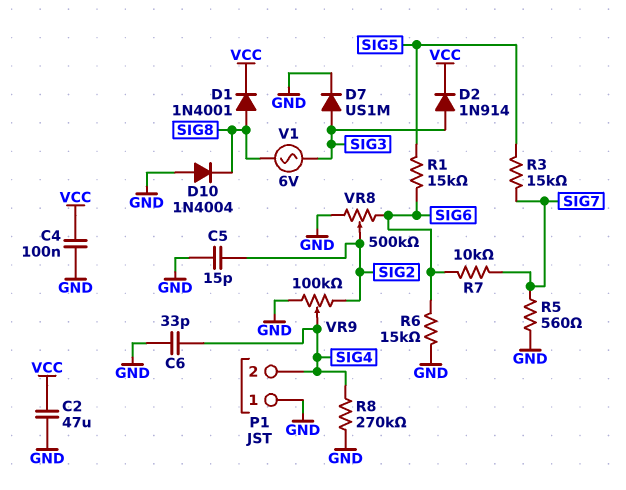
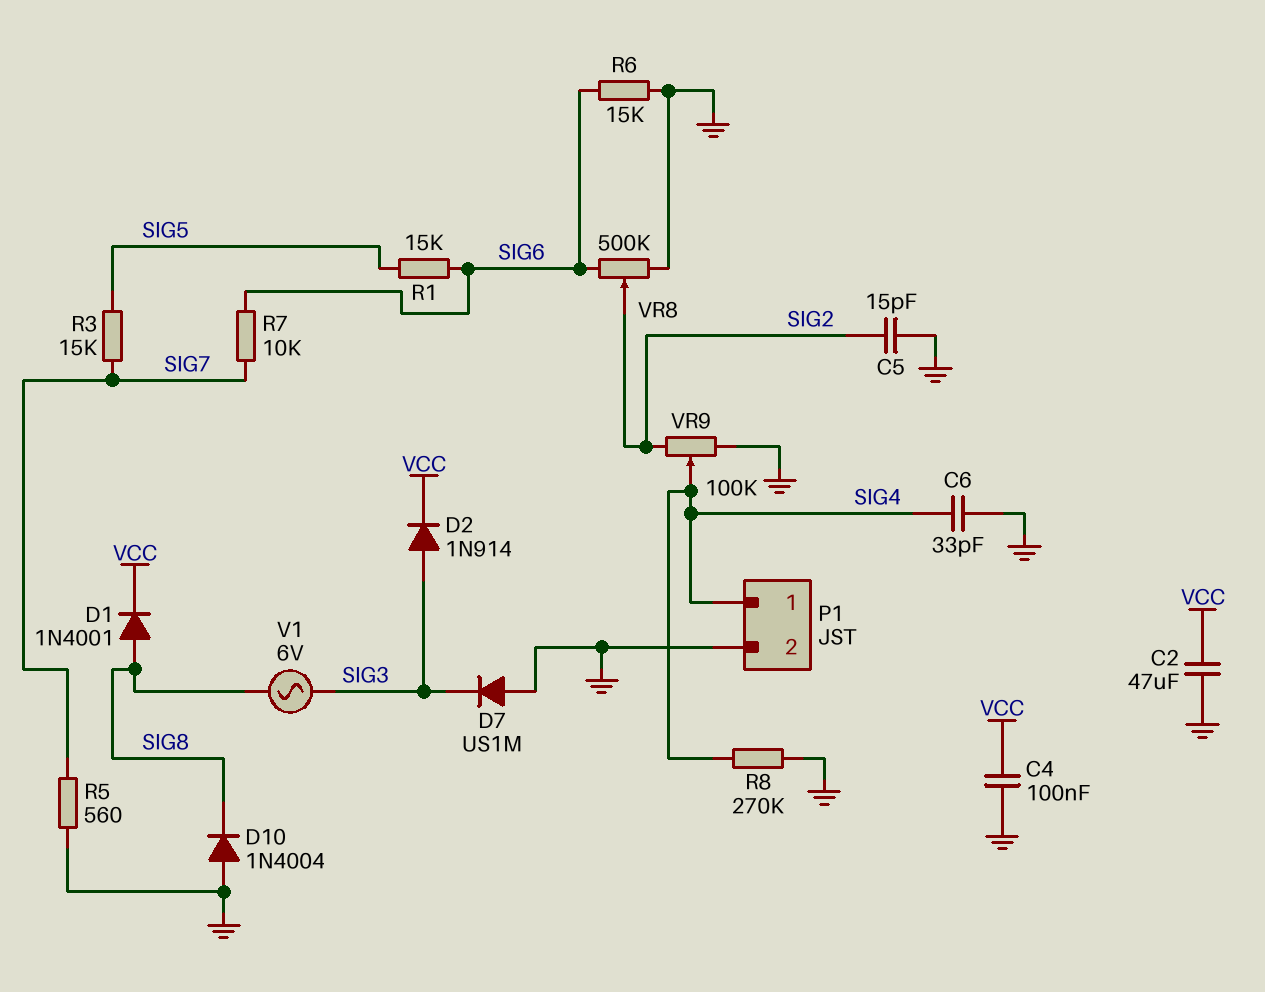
D7: diode US1M (A SIG3, K GND) -> diode US1M (A GND, K SIG3)
P1 pin 1: GND -> SIG4
P1 pin 2: SIG4 -> GND

